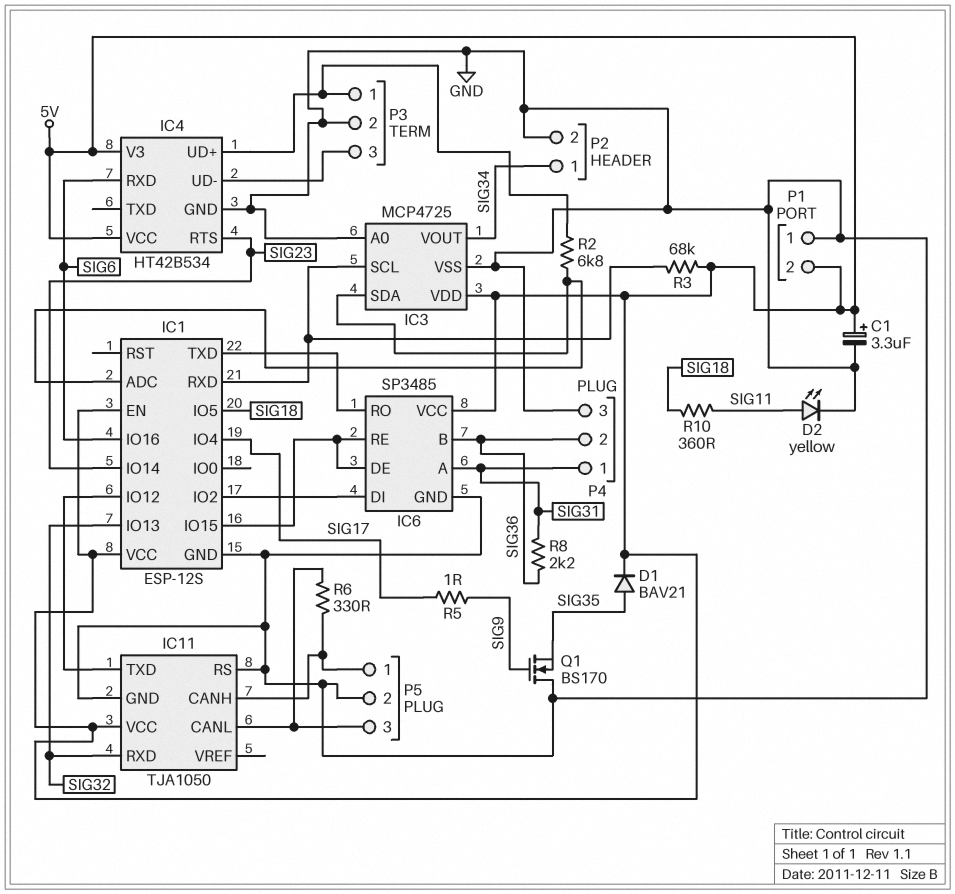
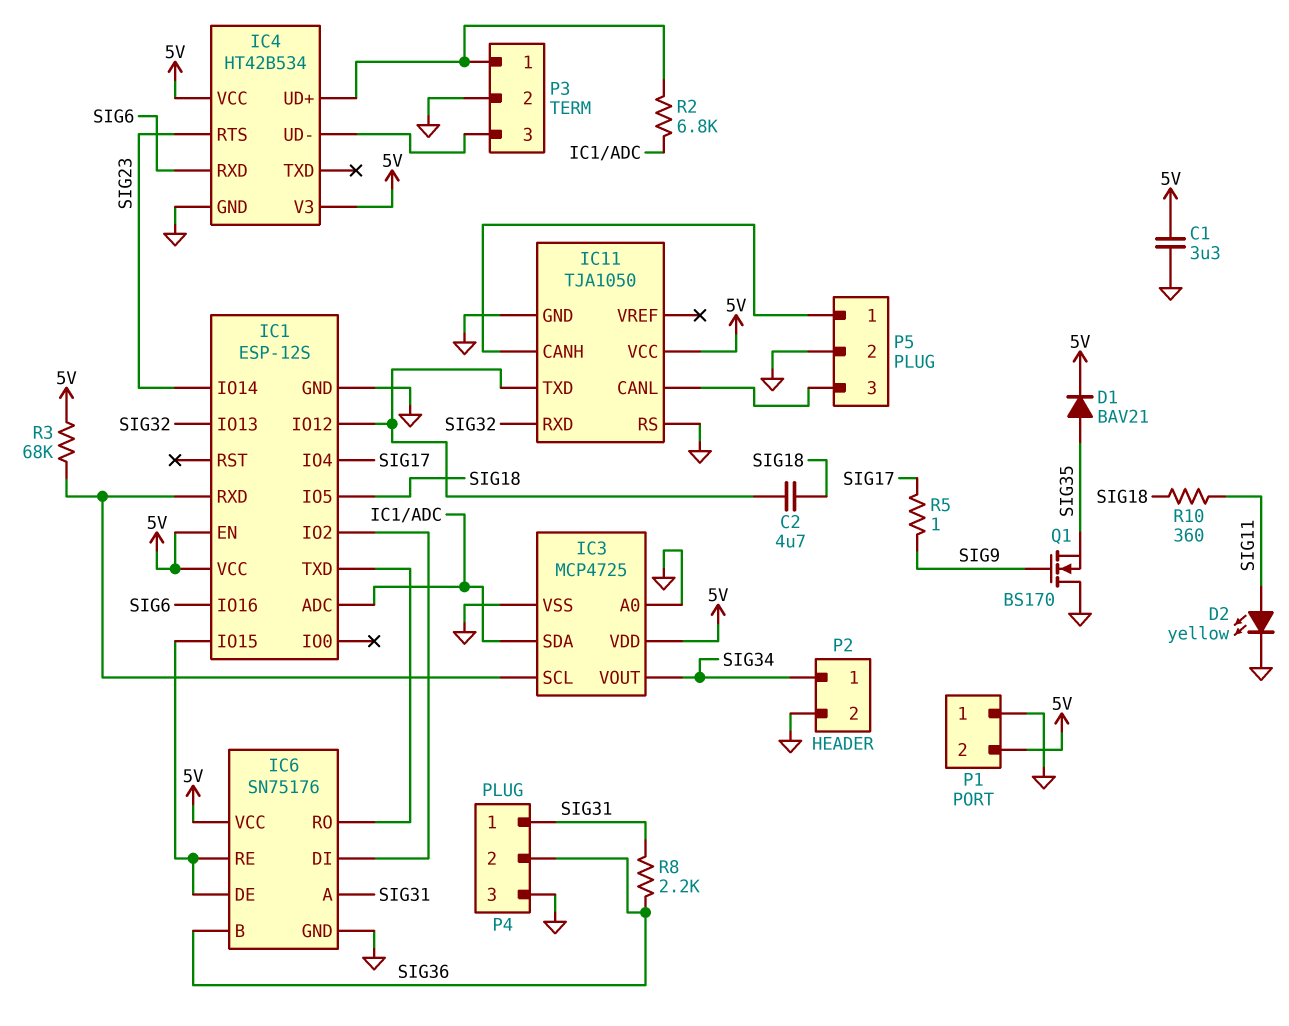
C1: 3.3uF (plus 5V, minus GND) -> 3.3uF (5V, GND)
C2: none -> 4.7uF (IC1/IO12, SIG18)
IC6: SP3485 -> SN75176
R6: 330 (IC11/CANH, IC11/CANL) -> none

